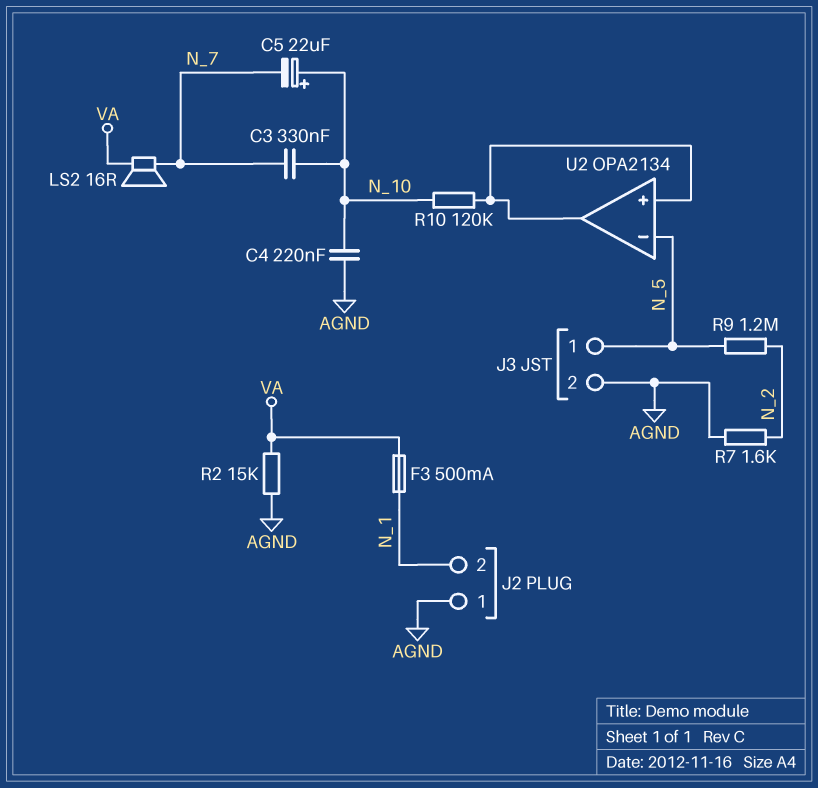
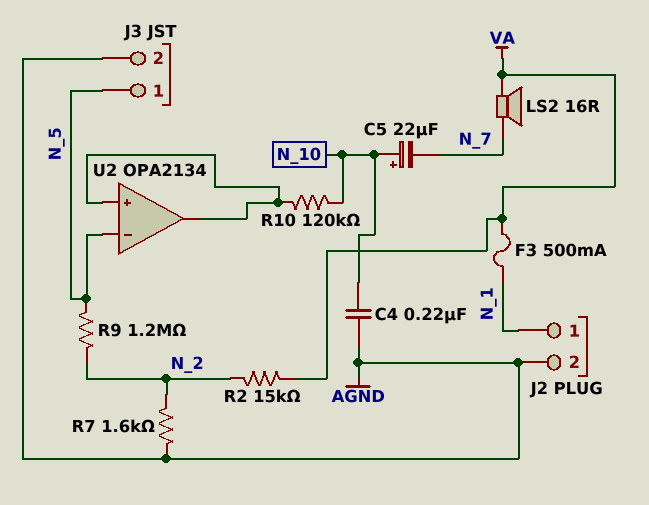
C3: 330nF (N_7, N_10) -> none
J2 pin 1: AGND -> N_1
J2 pin 2: N_1 -> AGND
R2: 15k (AGND, VA) -> 15k (N_2, VA)

